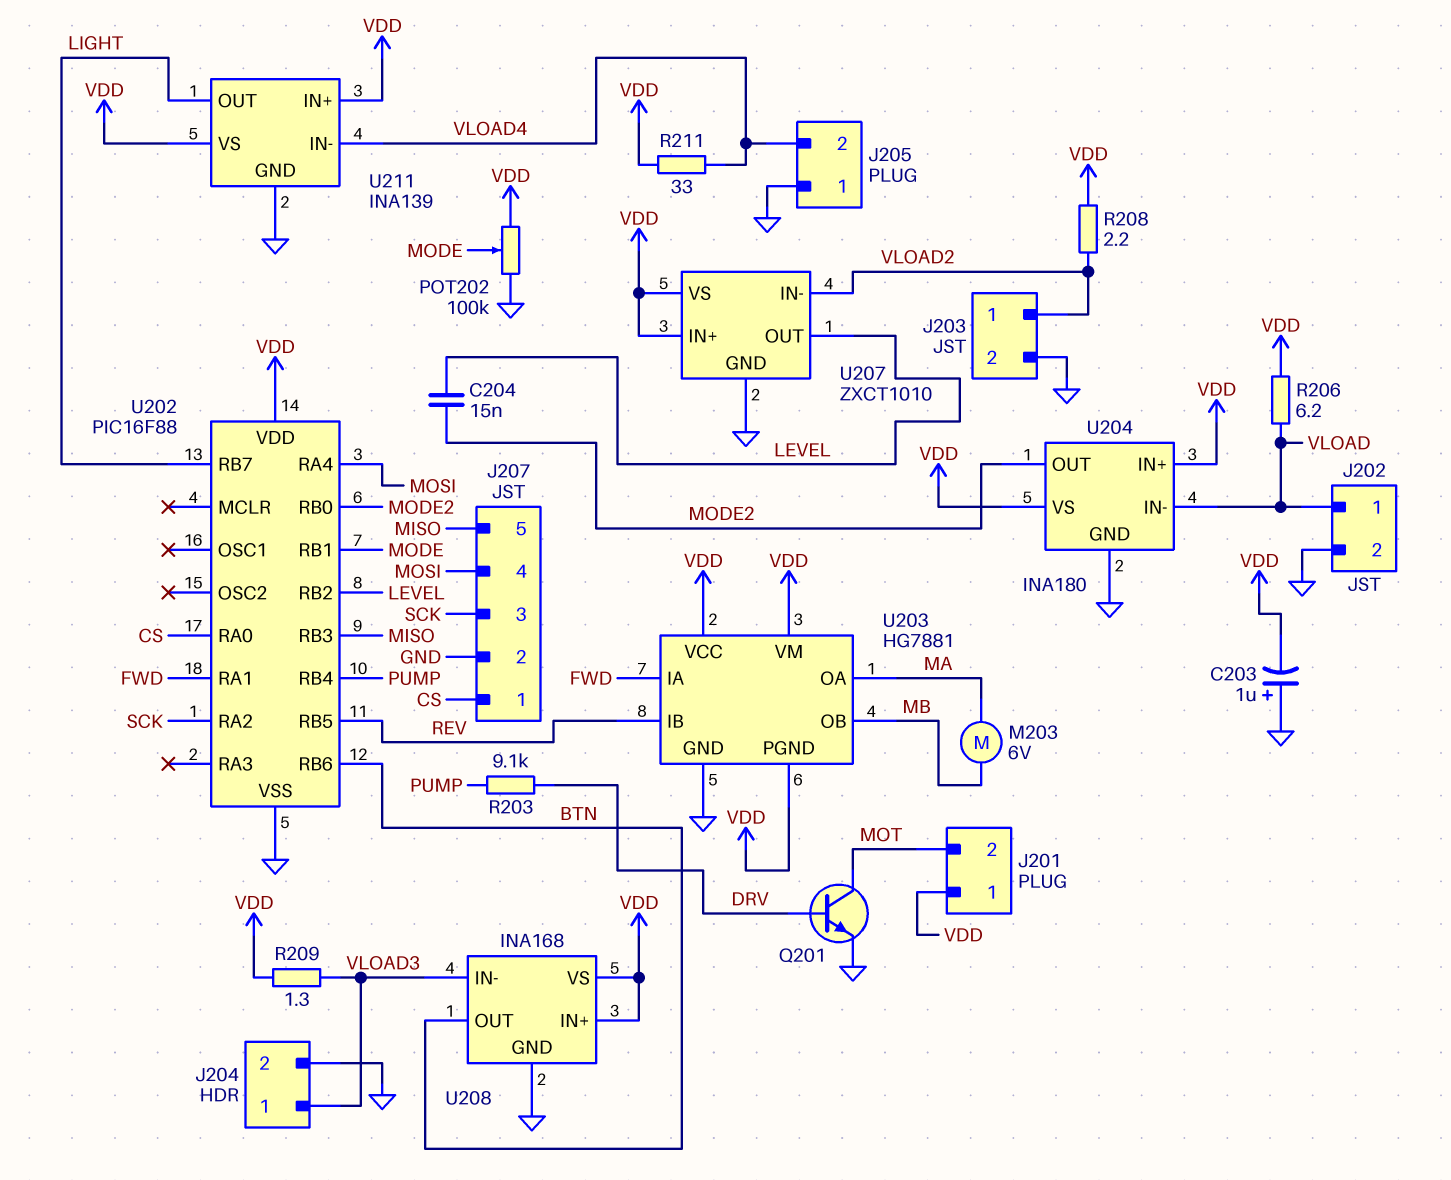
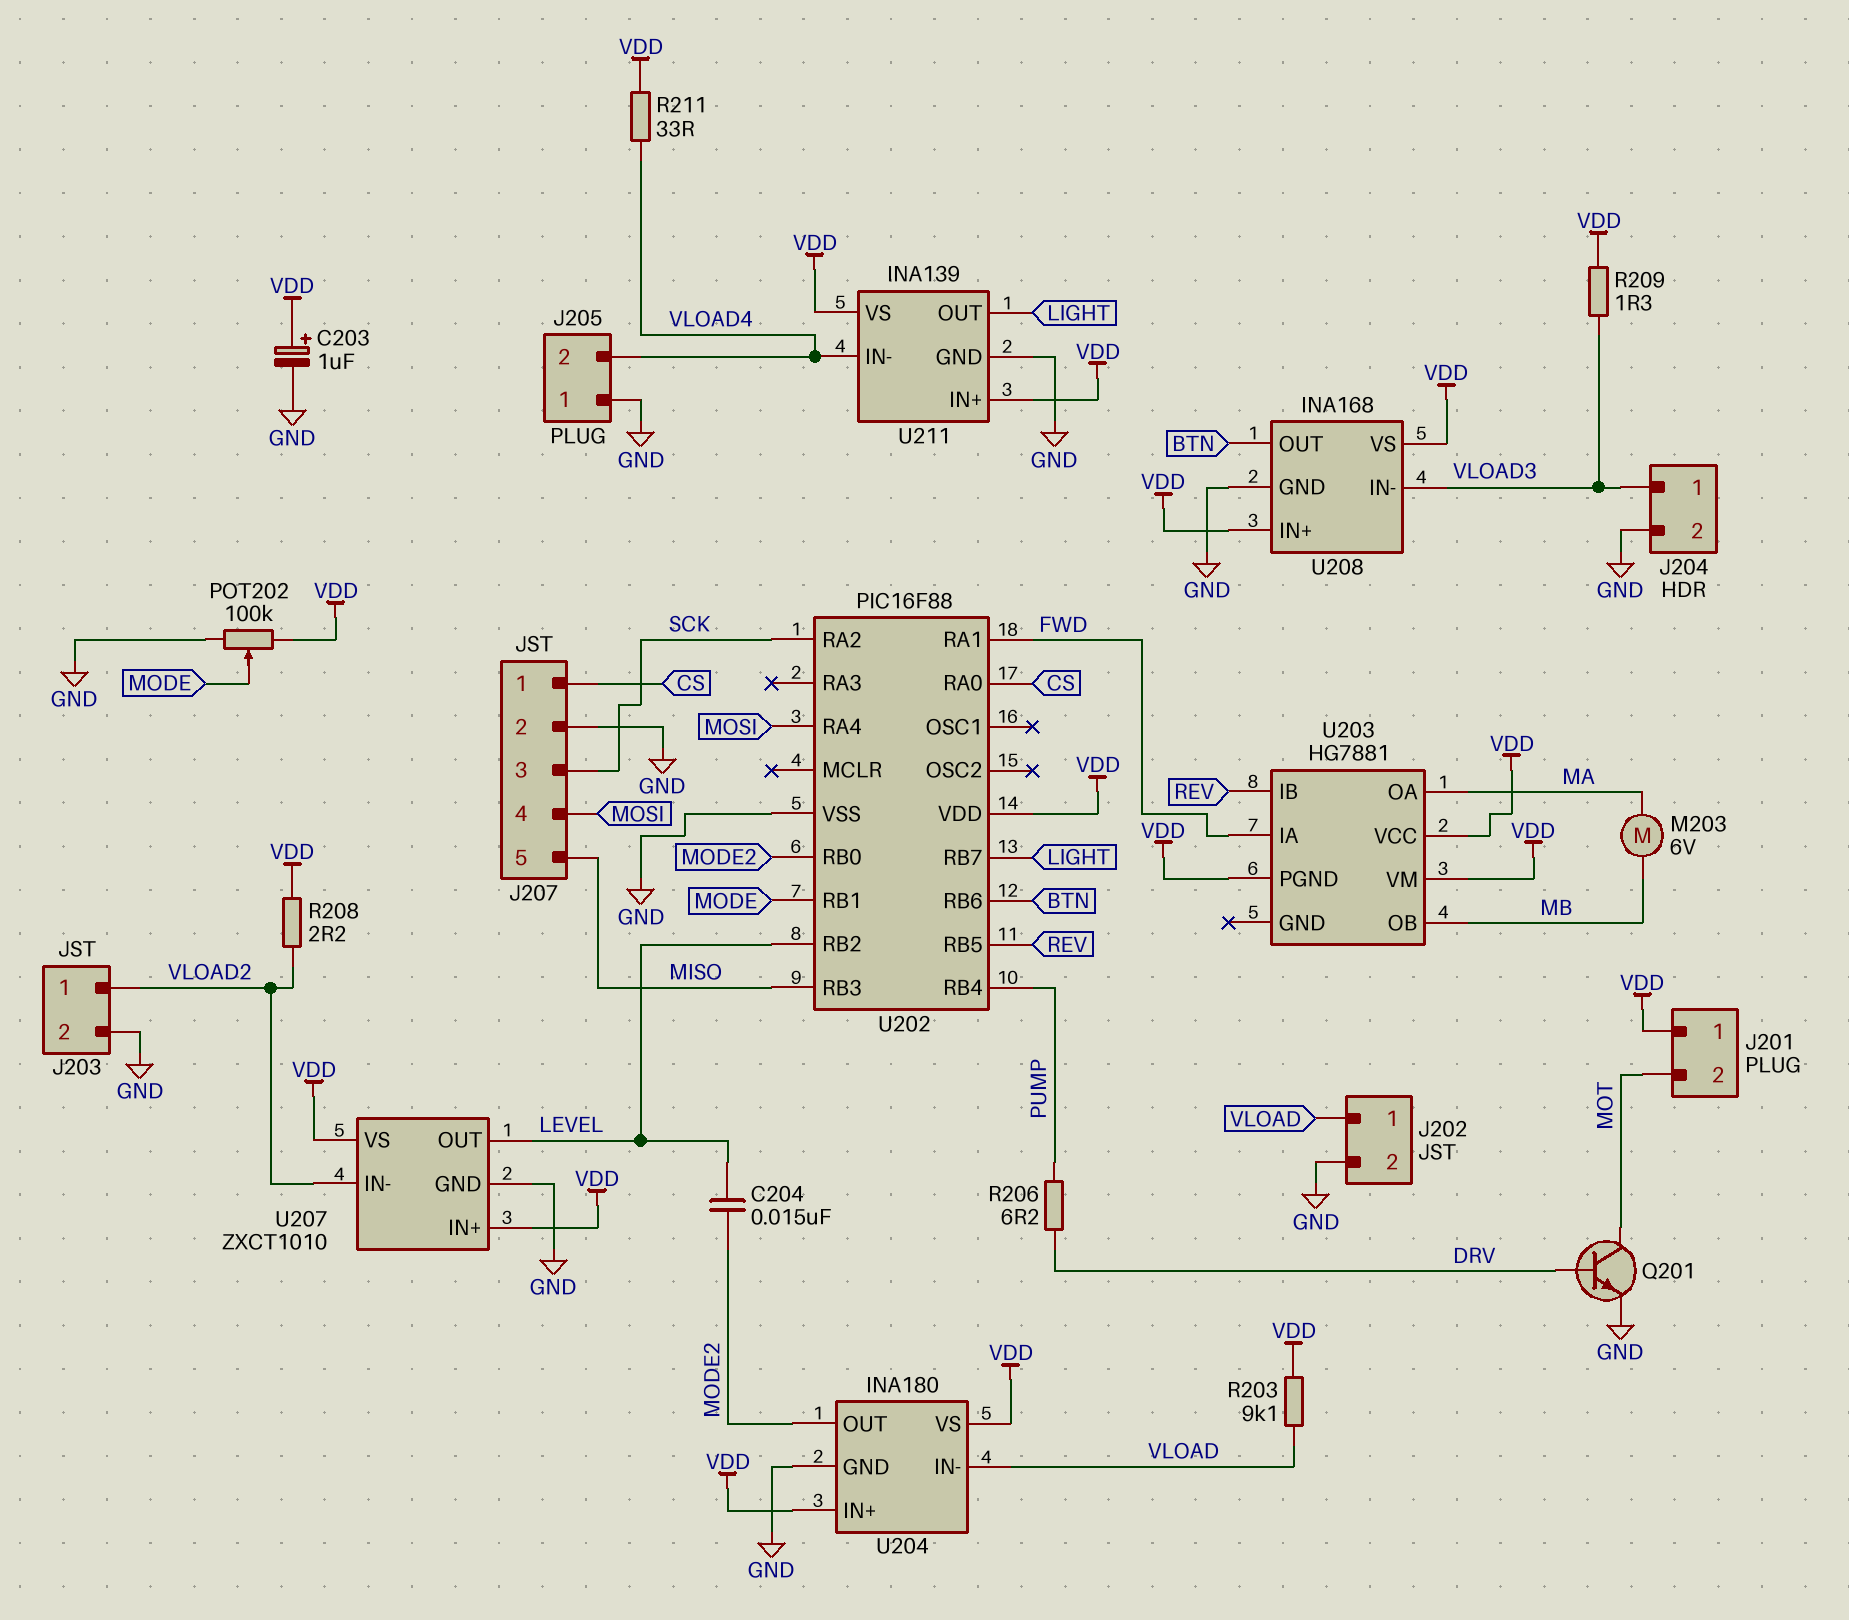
C203: 1uF (plus GND, minus VDD) -> 1uF (plus VDD, minus GND)
R203: 9.1k (DRV, PUMP) -> 9.1k (VDD, VLOAD)
R206: 6.2 (VDD, VLOAD) -> 6.2 (DRV, PUMP)
U203 pin GND: GND -> none

